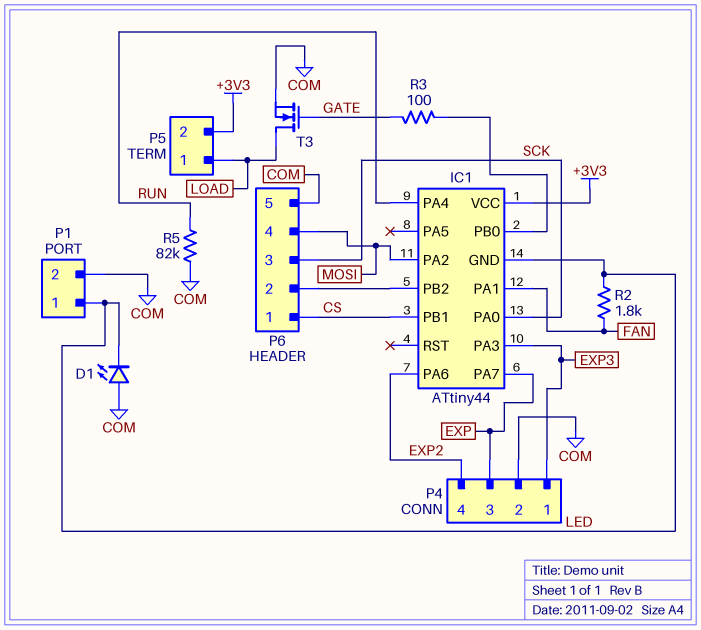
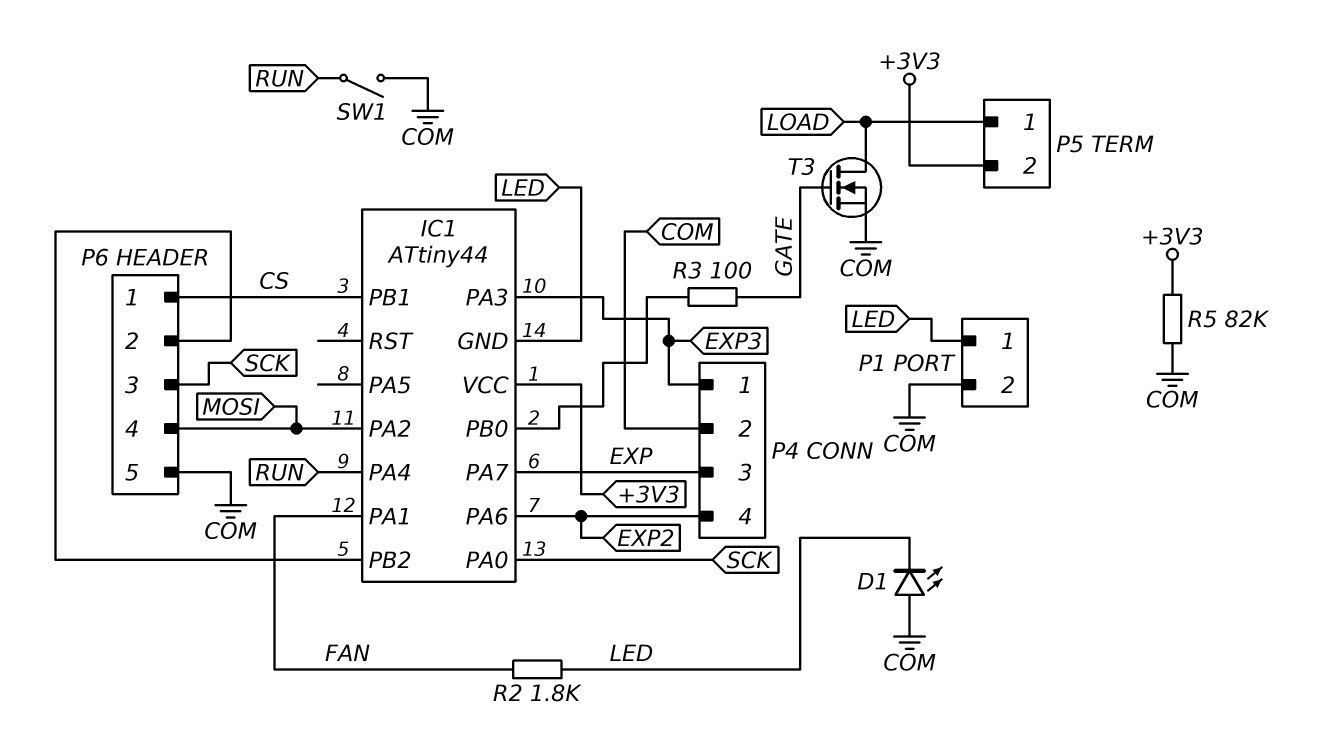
R5: 82k (COM, RUN) -> 82k (+3V3, COM)
SW1: none -> switch (COM, RUN)

